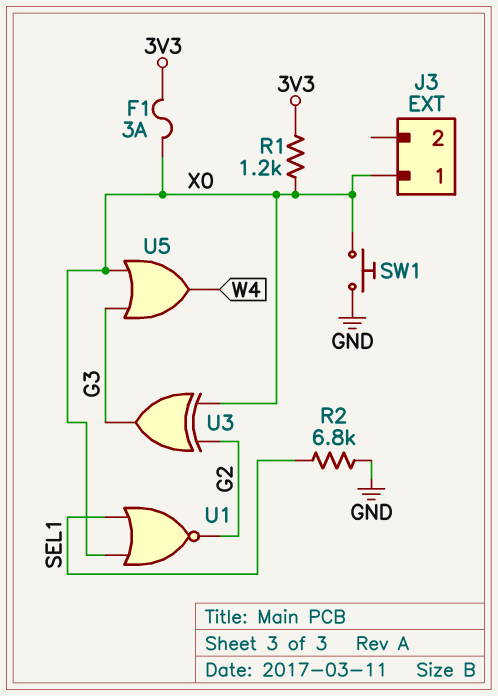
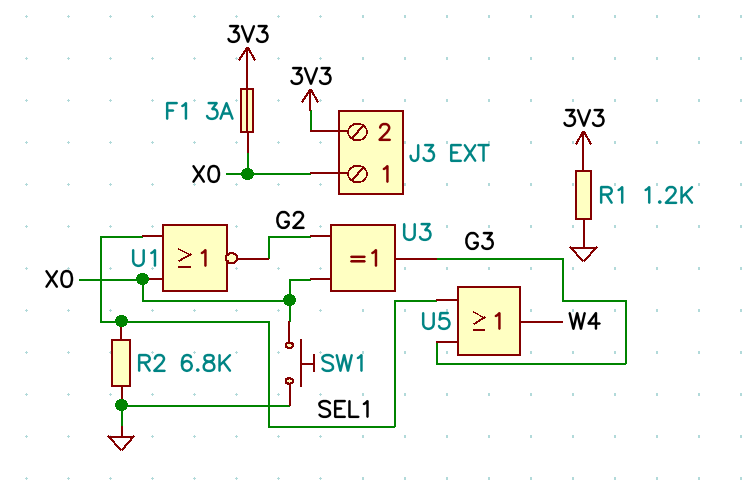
J3 pin 2: none -> 3V3
R1: 1.2k (3V3, X0) -> 1.2k (3V3, GND)
U5: OR (in G3, in X0, out W4) -> OR (in G3, in SEL1, out W4)

